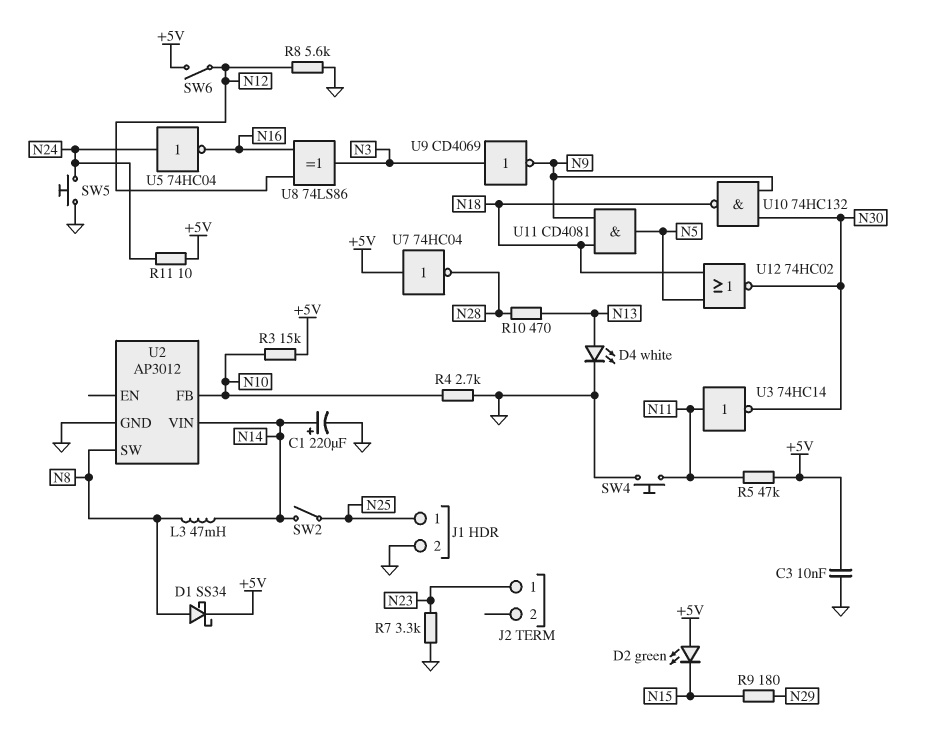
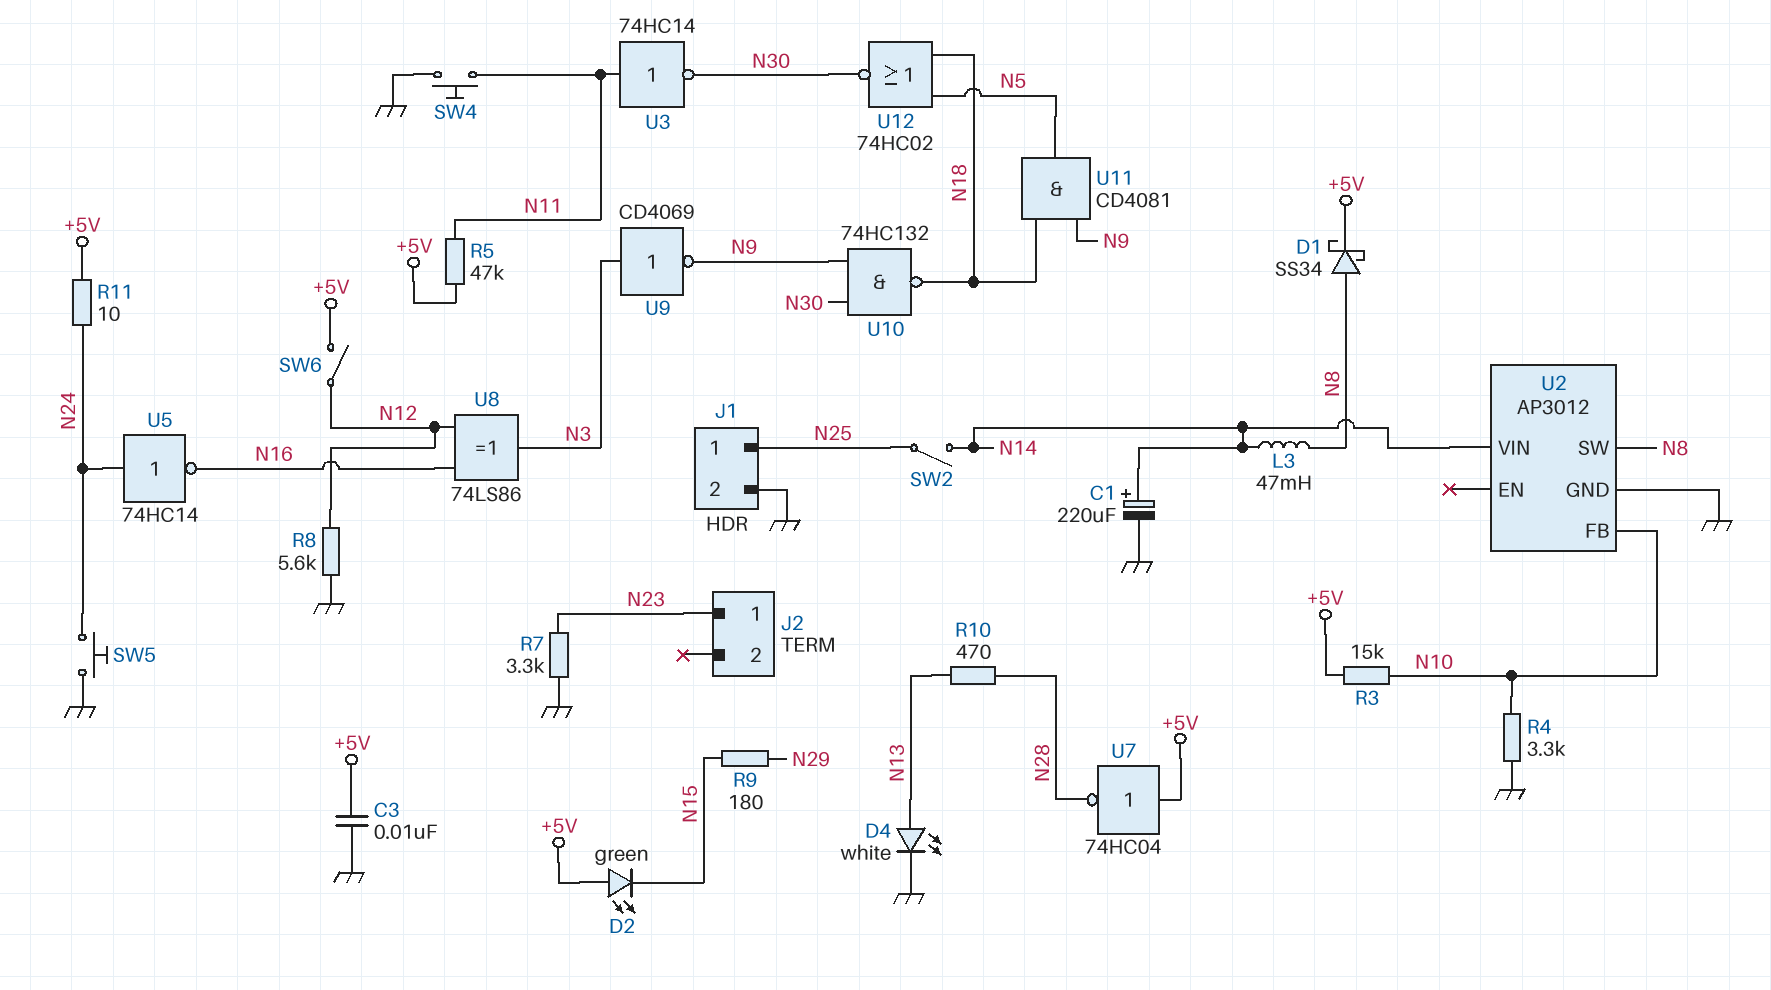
R4: 2.7k (GND, N10) -> 3.3k (GND, N10)
U5: NOT 74HC04 (in N24, out N16) -> NOT 74HC14 (in N24, out N16)

